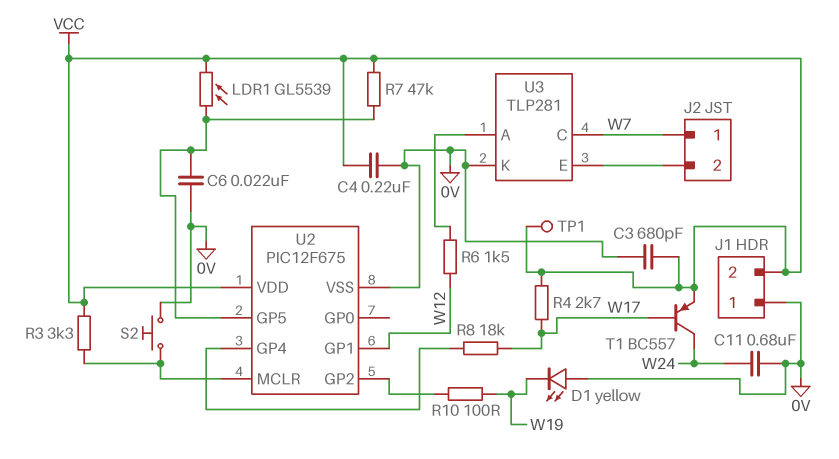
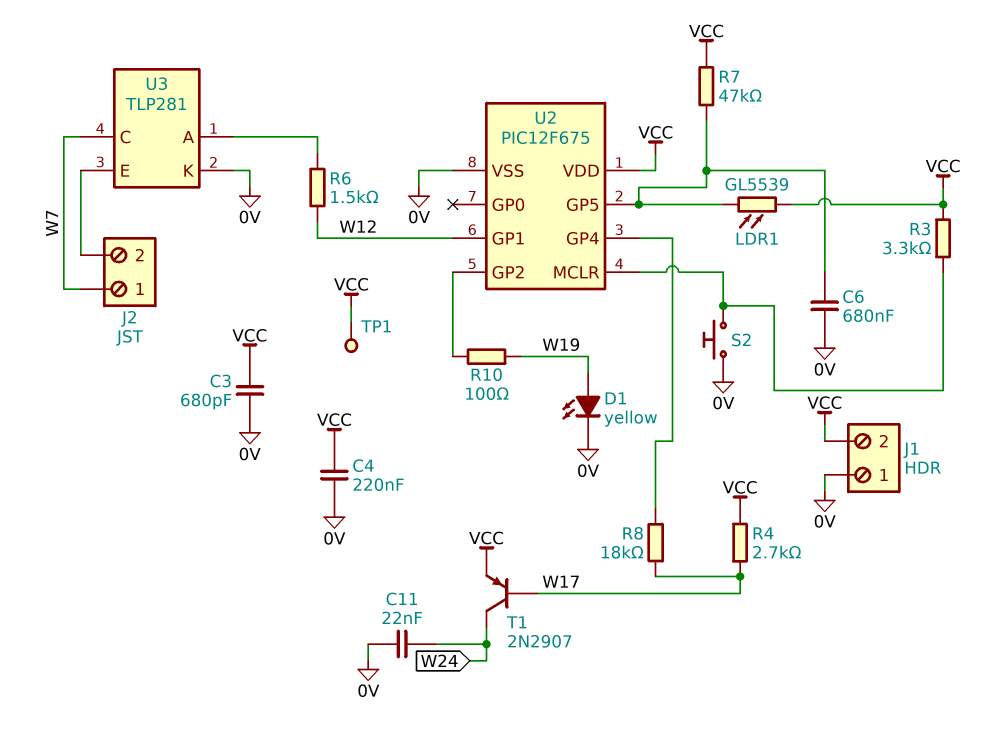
C6: 22nF (0V, U2/GP5) -> 680nF (0V, U2/GP5)
C11: 680nF (0V, W24) -> 22nF (0V, W24)
D1: LED yellow (A 0V, K W19) -> LED yellow (A W19, K 0V)
T1: PNP BC557 (B W17, C W24, E VCC) -> PNP 2N2907 (B W17, C W24, E VCC)

